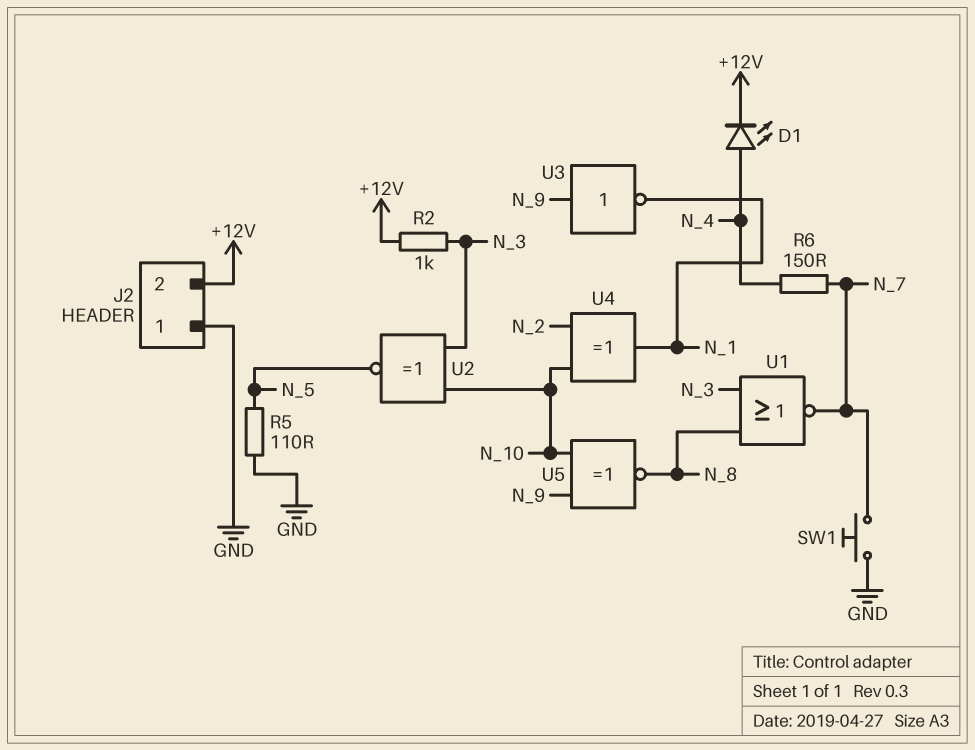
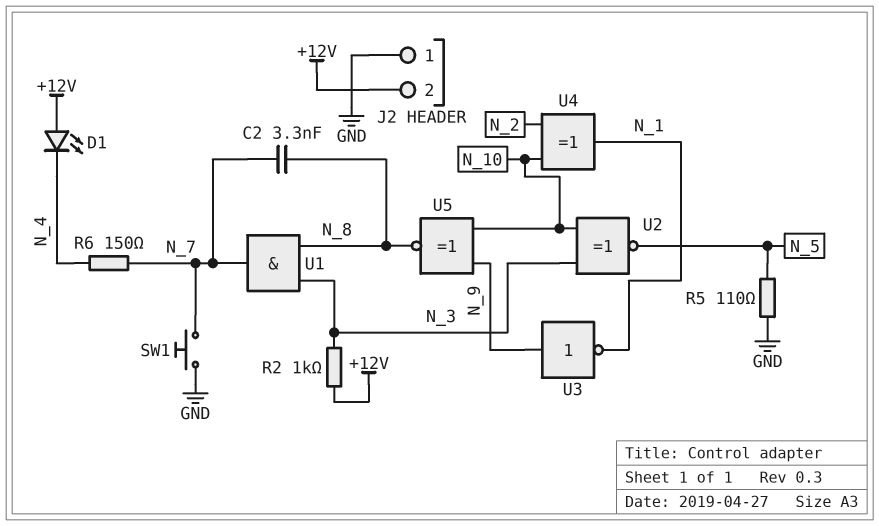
C2: none -> 3.3nF (N_7, N_8)
D1: LED (A N_4, K +12V) -> LED (A +12V, K N_4)
U1: NOR (in N_3, in N_8, out N_7) -> AND (in N_3, in N_8, out N_7)

